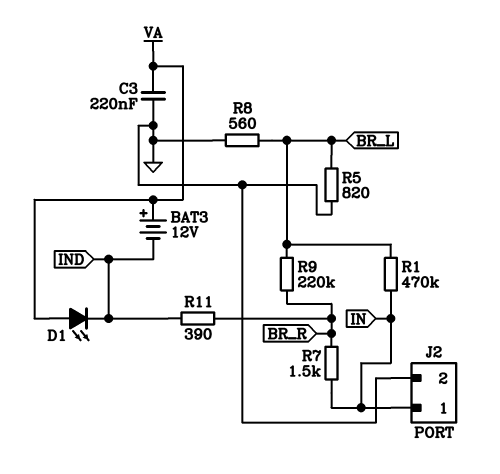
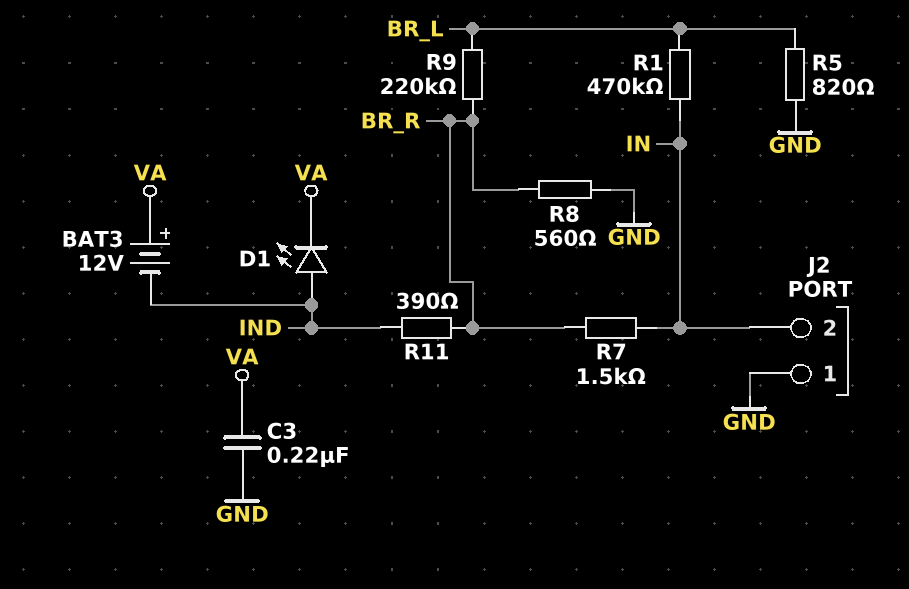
D1: LED (A VA, K IND) -> LED (A IND, K VA)
J2 pin 1: IN -> GND
J2 pin 2: GND -> IN
R8: 560 (BR_L, GND) -> 560 (BR_R, GND)

